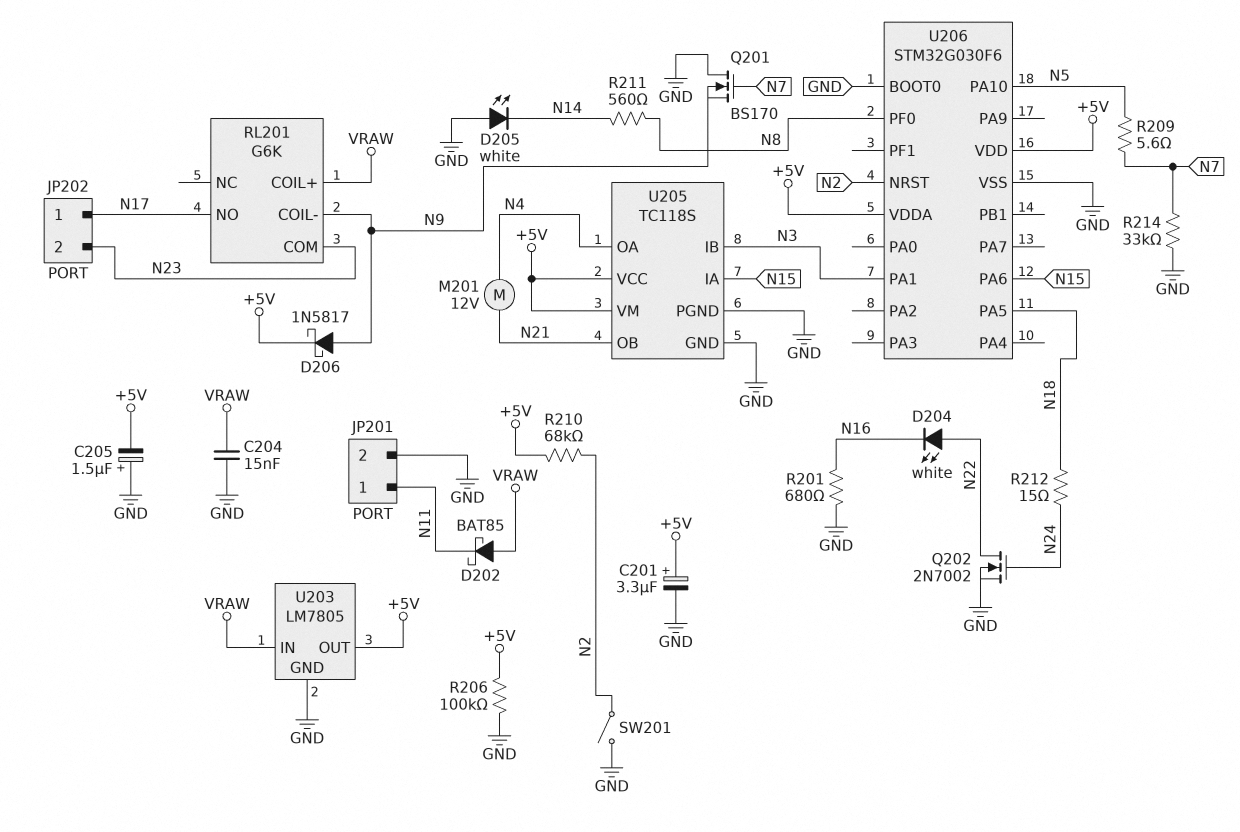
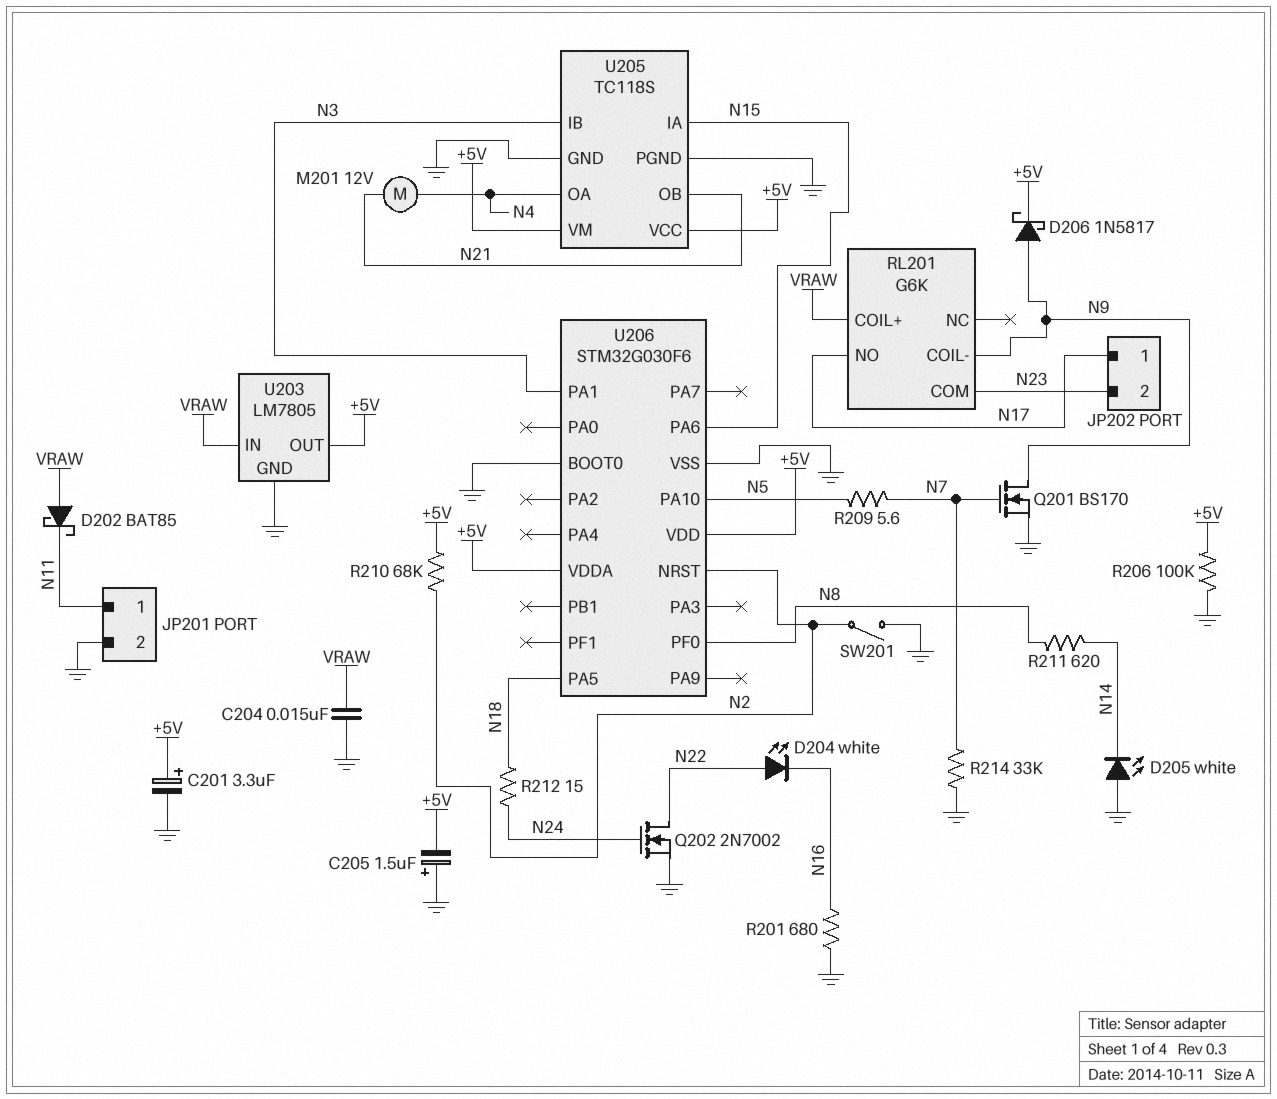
Q201: NMOS BS170 (G N7, D GND, S N9) -> NMOS BS170 (G N7, D N9, S GND)
R211: 560 (N8, N14) -> 620 (N8, N14)

